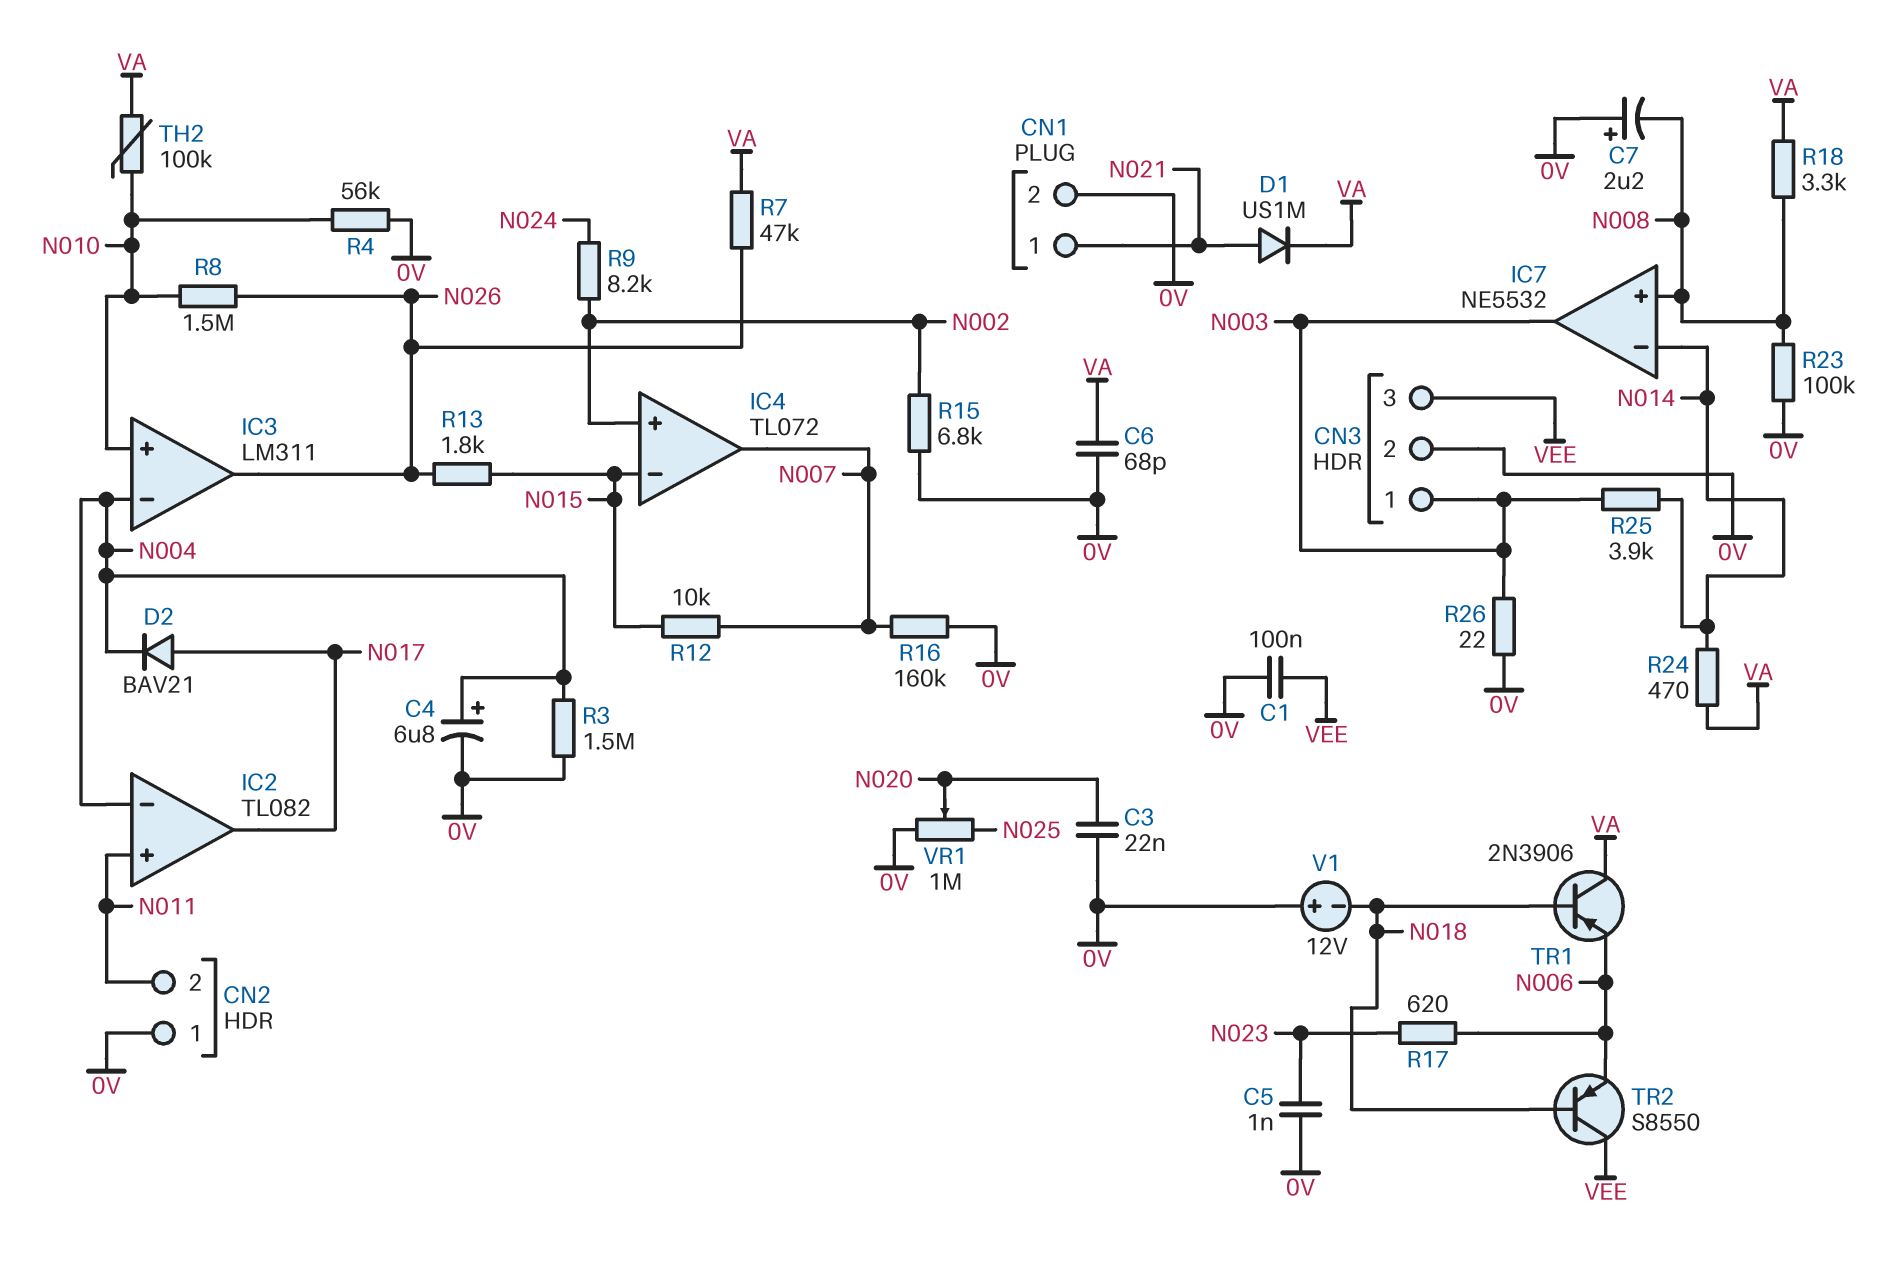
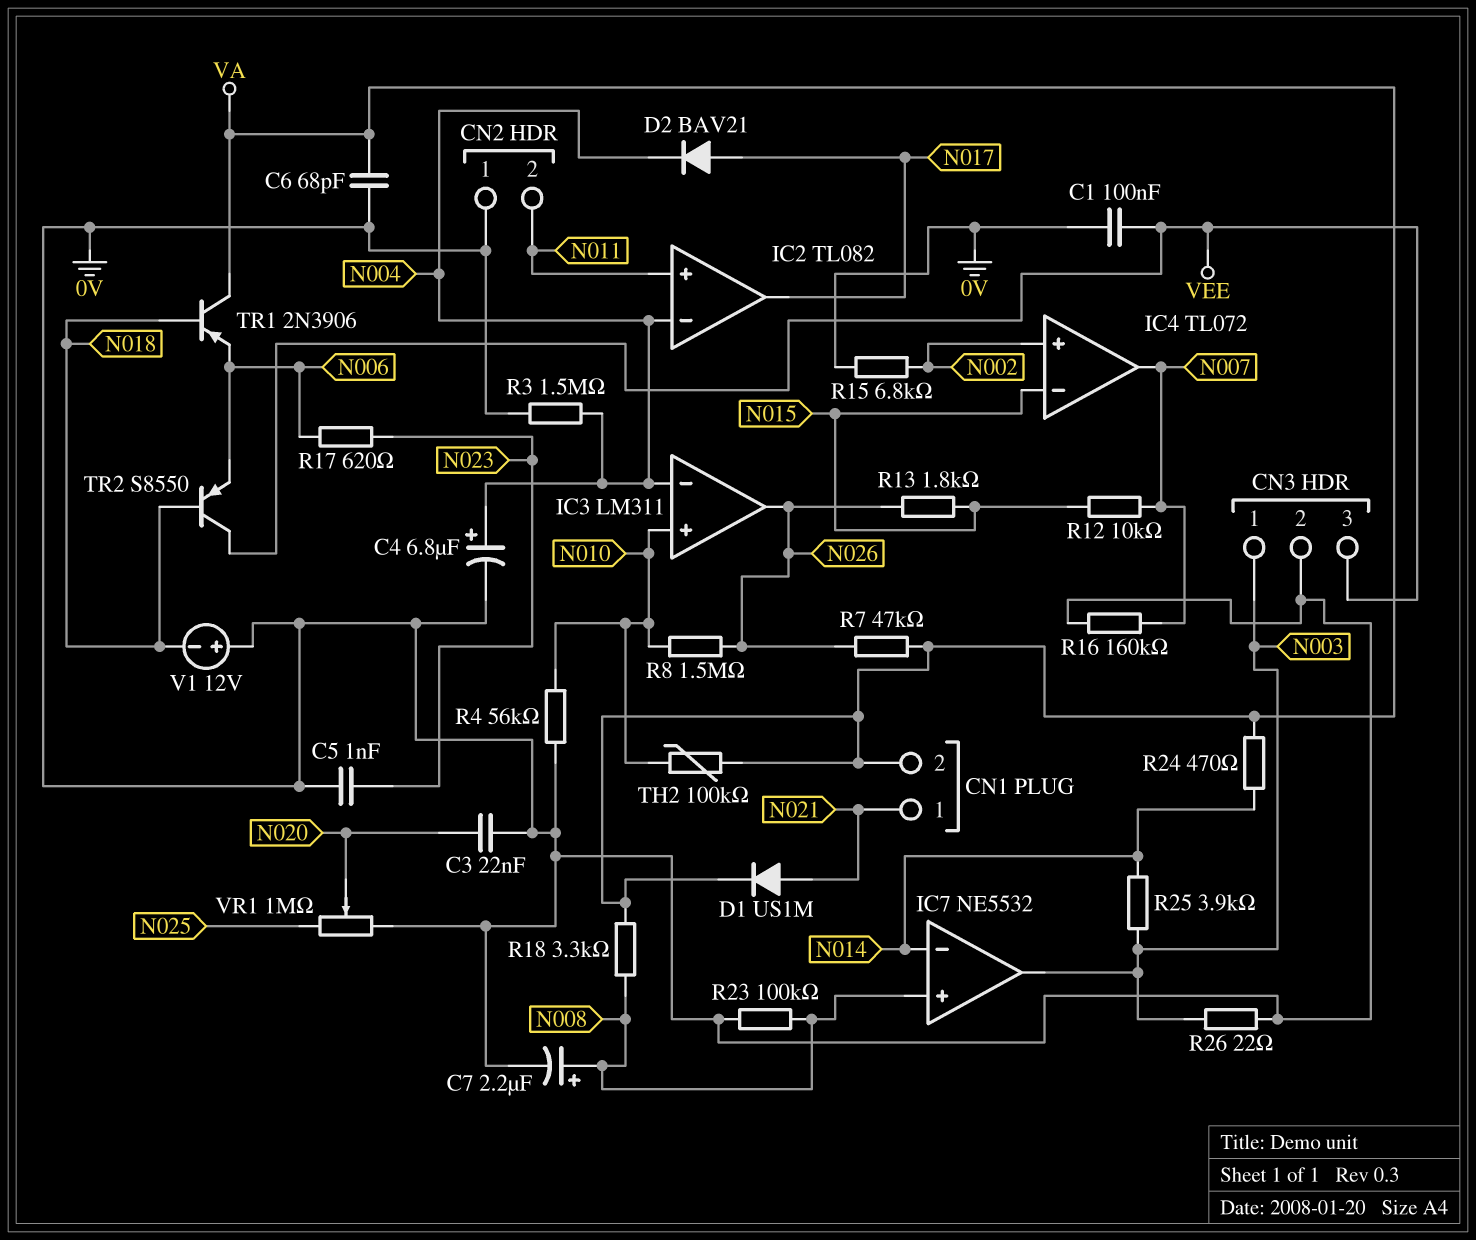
C7: 2.2uF (plus 0V, minus N008) -> 2.2uF (plus N008, minus 0V)
CN1 pin 2: 0V -> VA
R9: 8.2k (N002, N024) -> none

